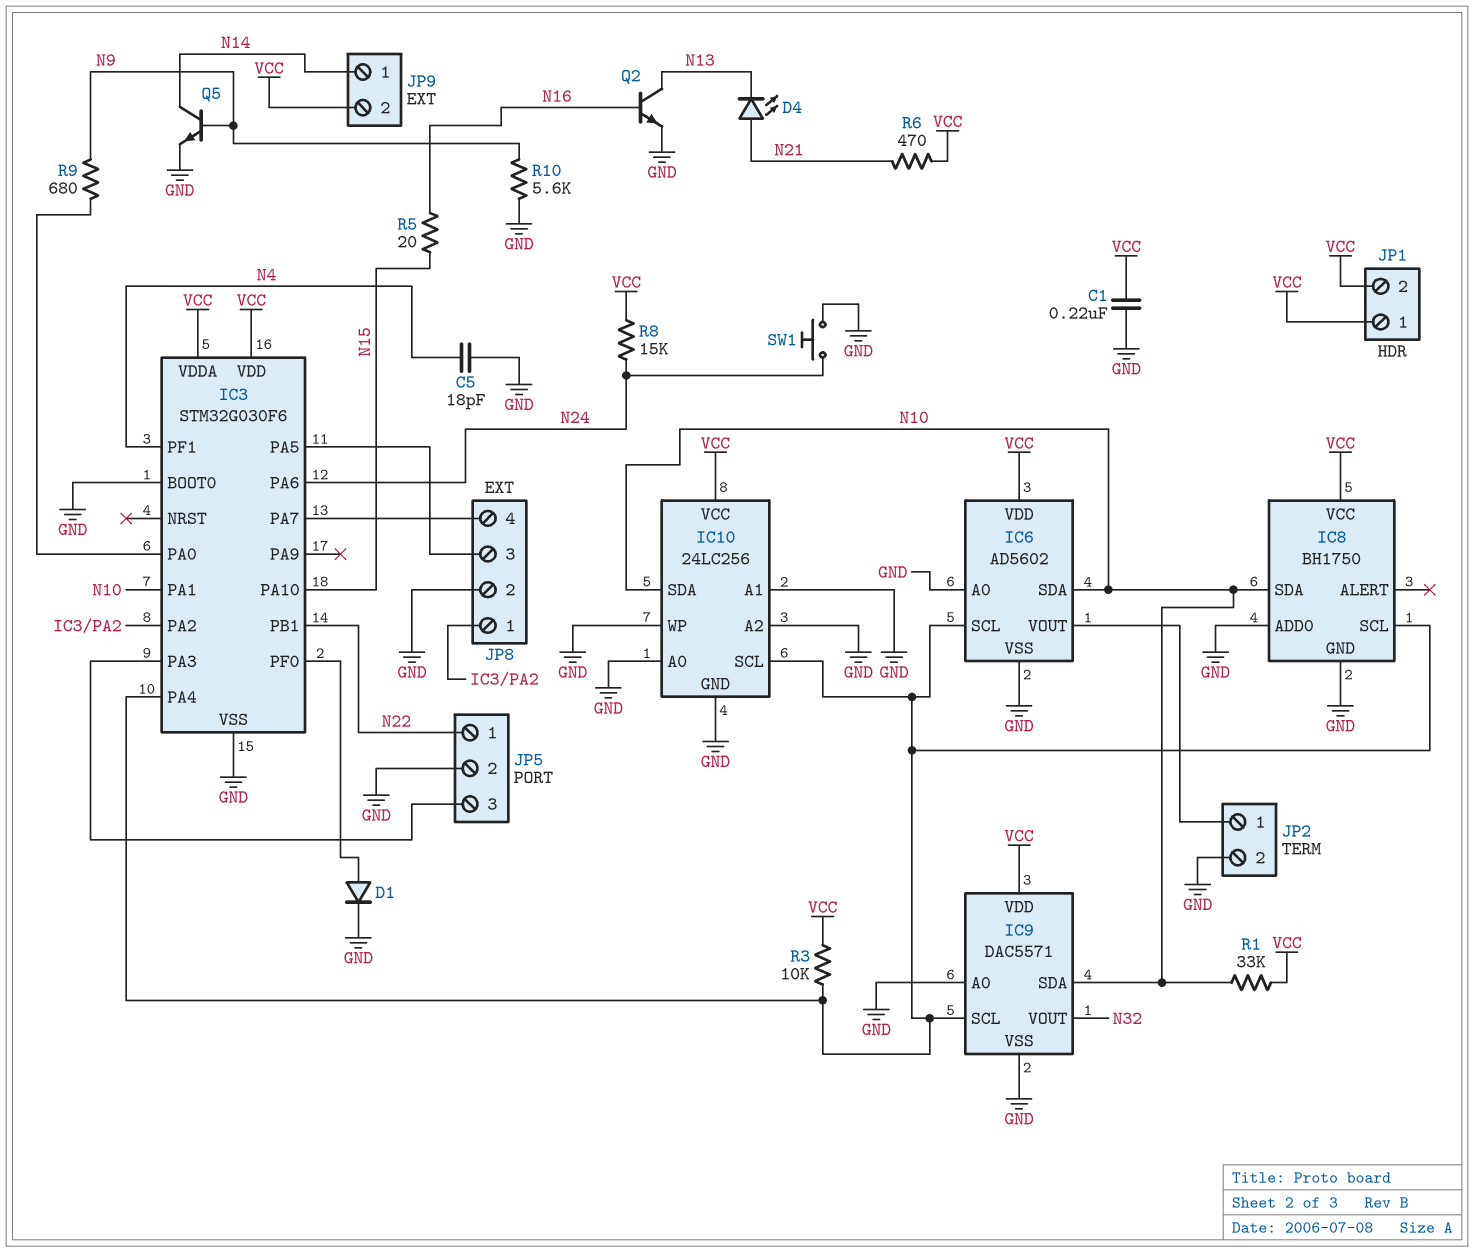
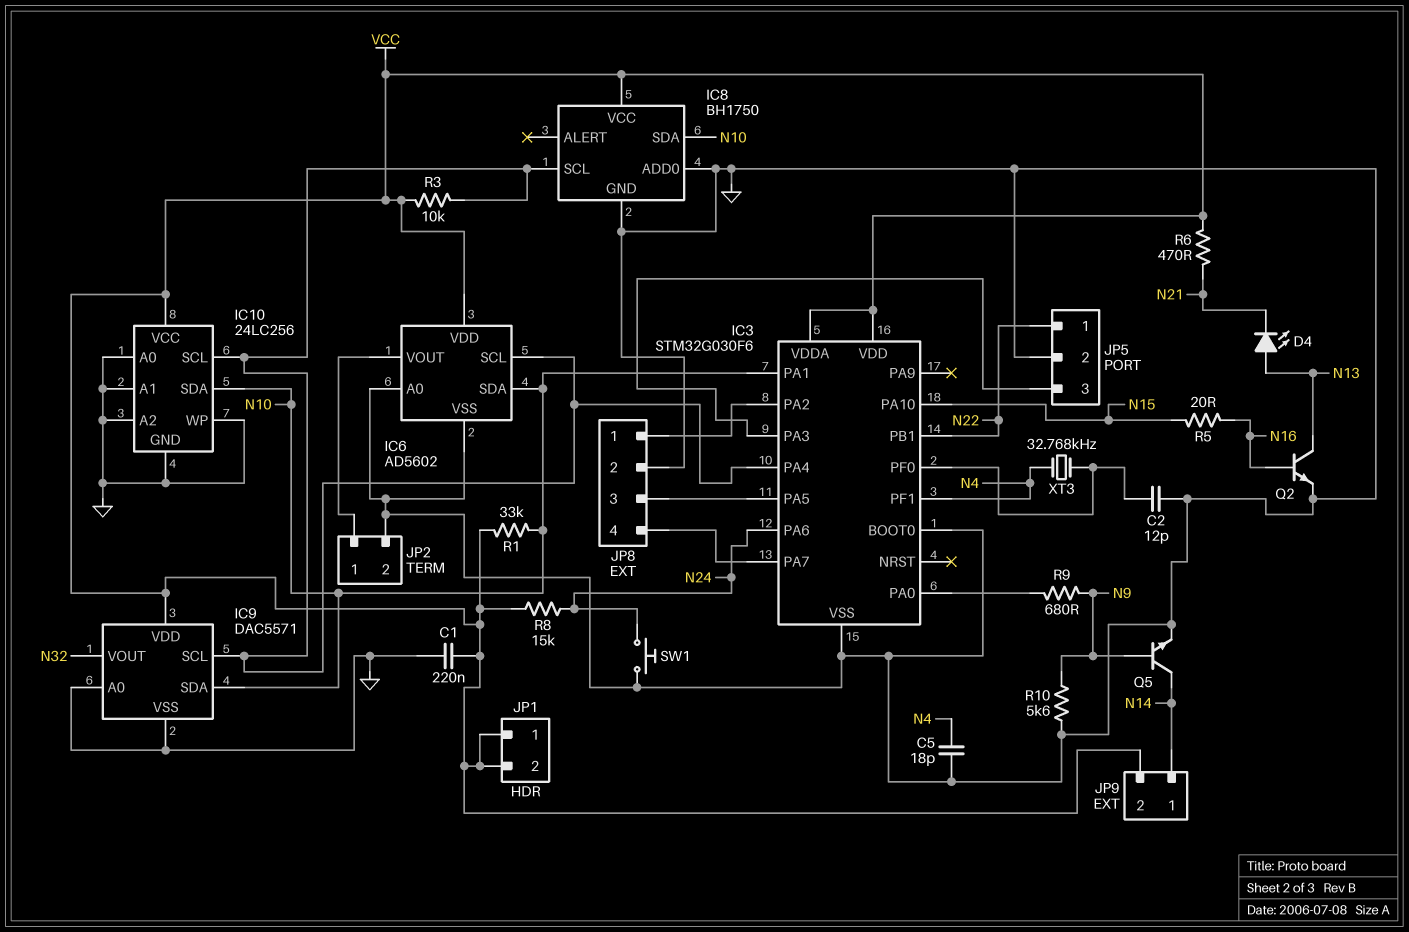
C2: none -> 12pF (GND, IC3/PF0)
D1: diode (A IC3/PF0, K GND) -> none
D4: LED (A N21, K N13) -> LED (A N13, K N21)
XT3: none -> 32.768kHz (IC3/PF0, N4)

